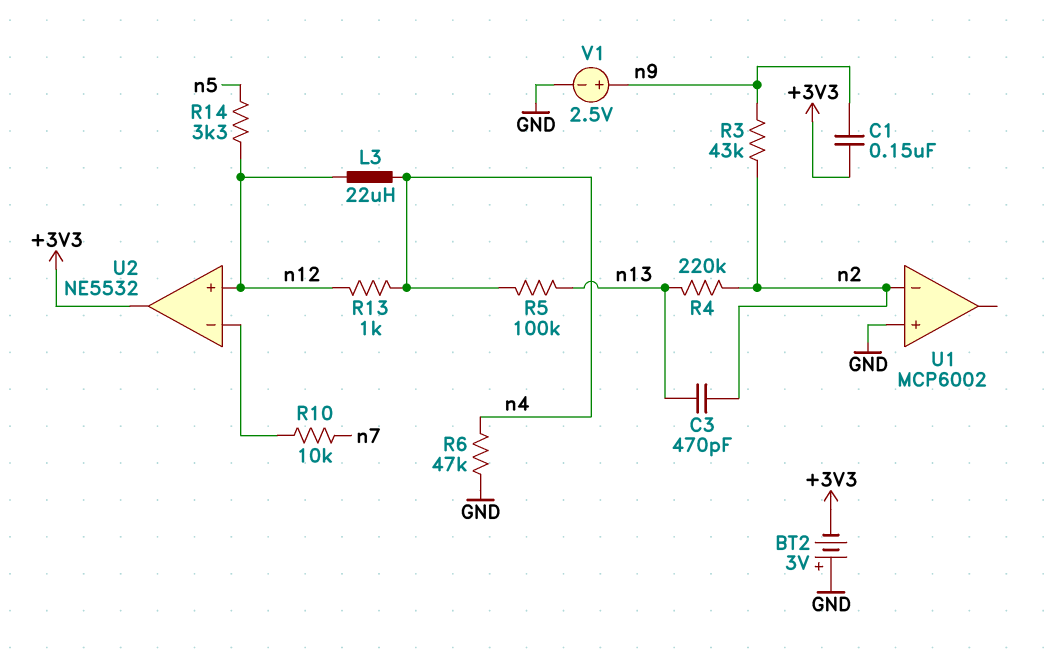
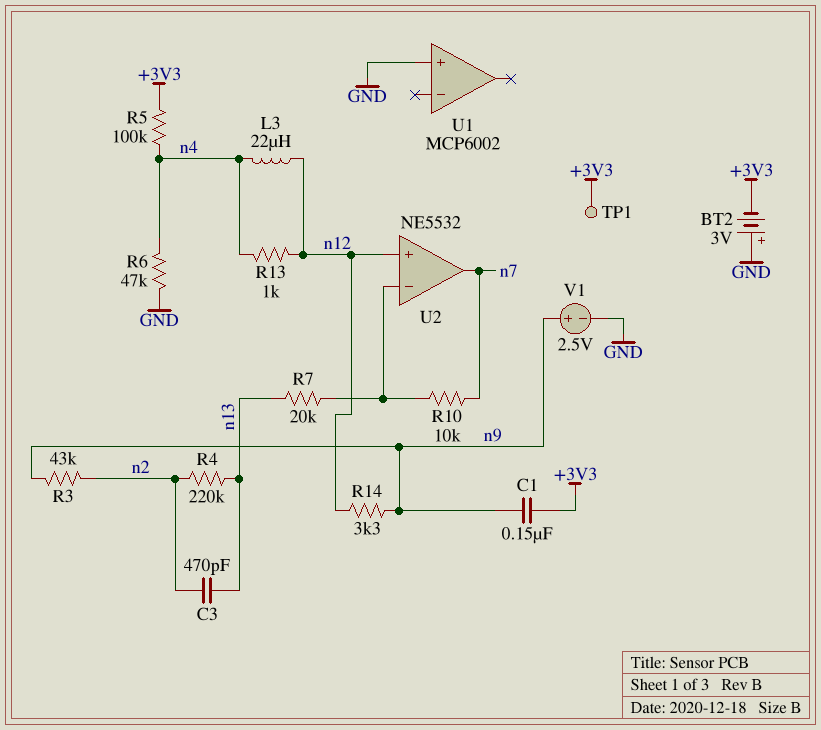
R5: 100k (n4, n13) -> 100k (+3V3, n4)
R7: none -> 20k (U2/in-, n13)
R14: 3.3k (n5, n12) -> 3.3k (n9, n12)
TP1: none -> test point (+3V3)
U1 pin in-: n2 -> none
U2 pin out: +3V3 -> n7

